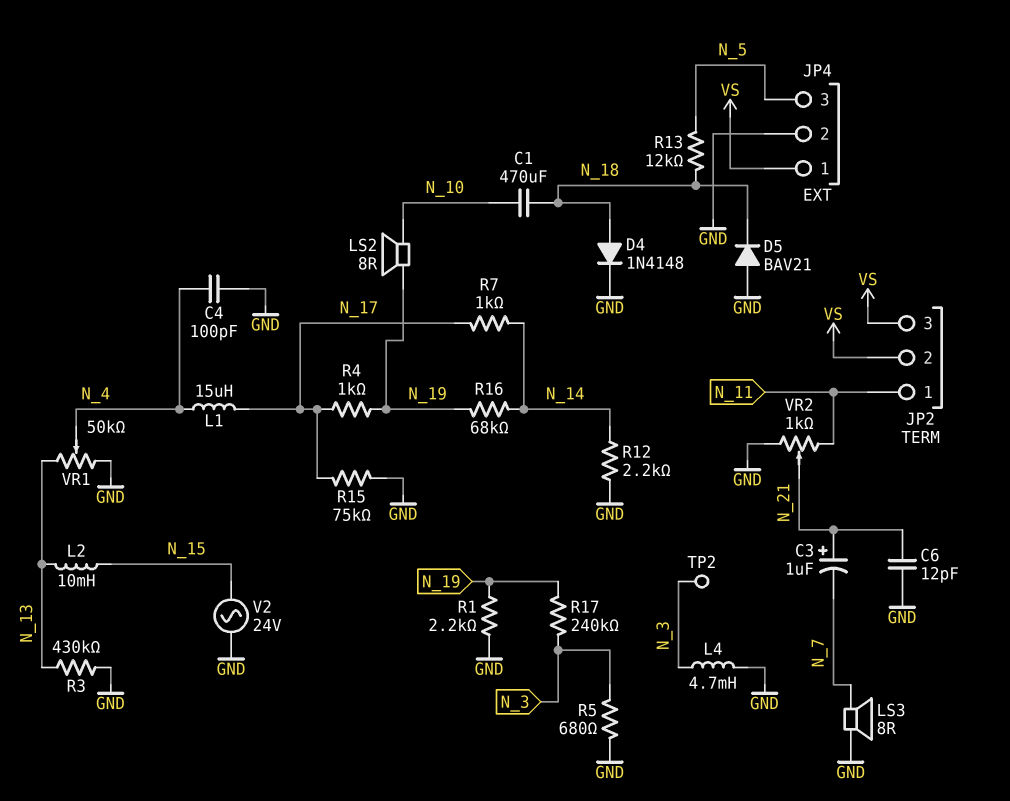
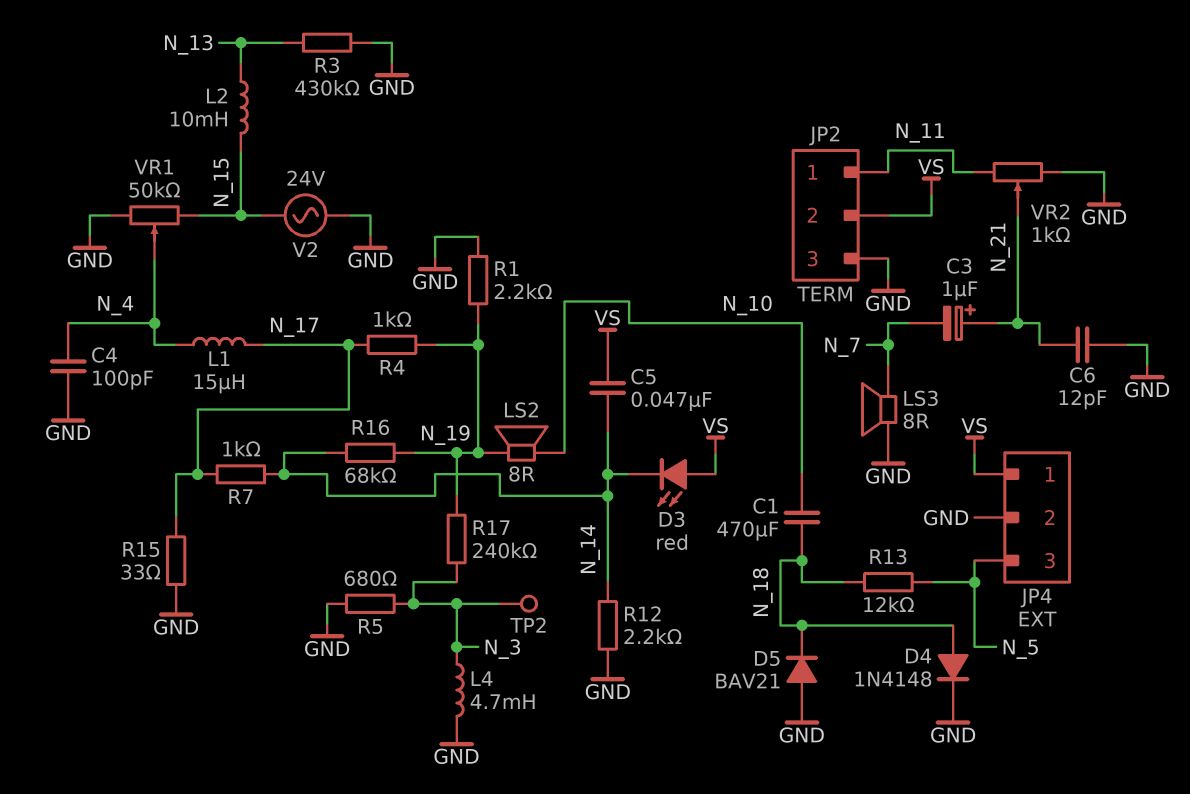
C5: none -> 47nF (N_14, VS)
D3: none -> LED red (A VS, K N_14)
JP2 pin 3: VS -> GND
R15: 75k (GND, N_17) -> 33 (GND, N_17)
VR1: 50k (GND, N_13, wiper N_4) -> 50k (GND, N_15, wiper N_4)

